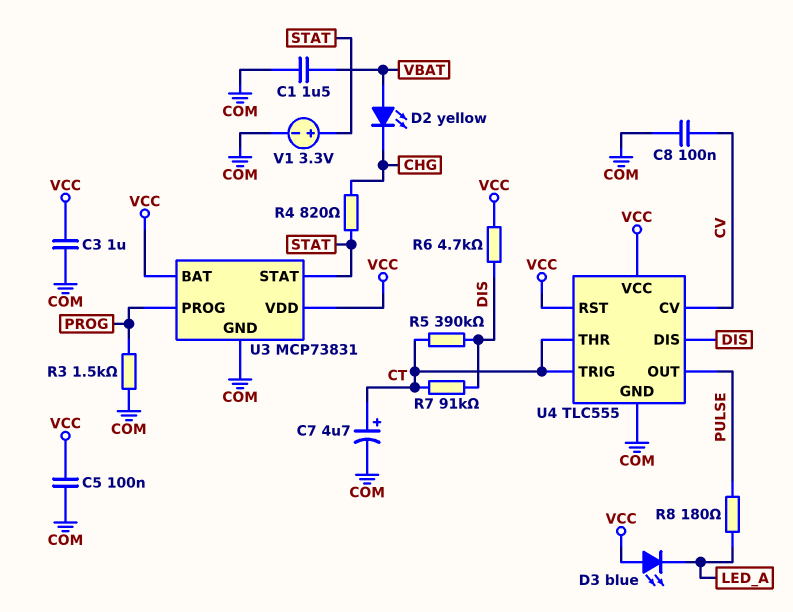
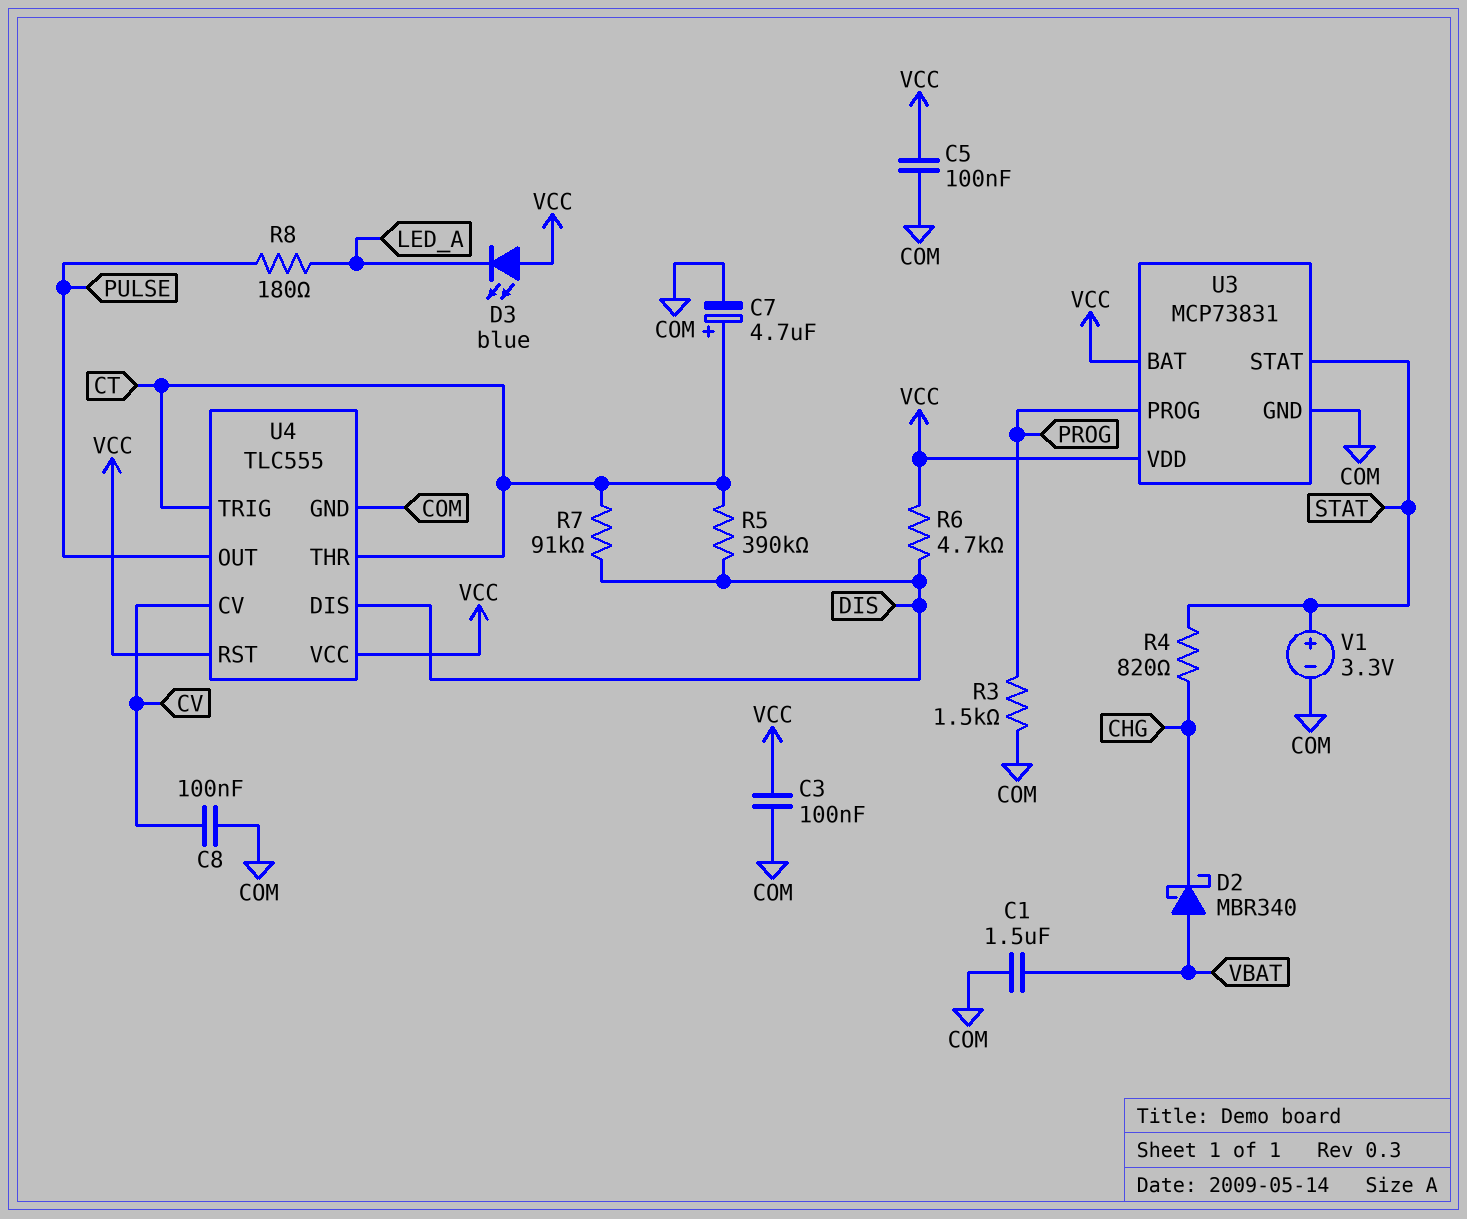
C3: 1uF (COM, VCC) -> 100nF (COM, VCC)
D2: LED yellow (A VBAT, K CHG) -> schottky MBR340 (A VBAT, K CHG)

